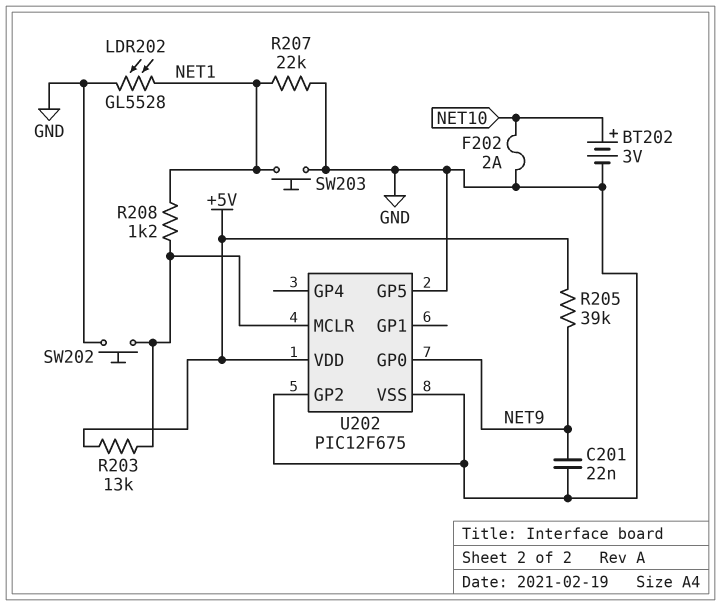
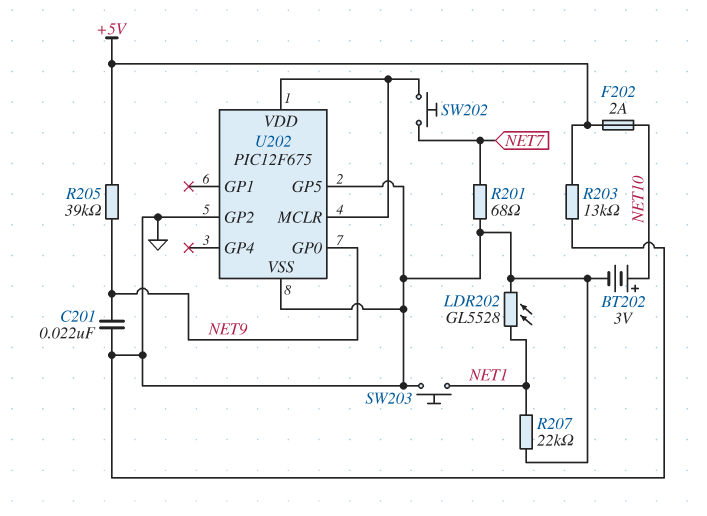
F202: 2A (GND, NET10) -> 2A (+5V, NET10)
R201: none -> 68 (GND, NET7)
R203: 13k (+5V, U202/MCLR) -> 13k (+5V, GND)
R208: 1.2k (NET1, U202/MCLR) -> none
SW202: button (GND, U202/MCLR) -> button (NET7, U202/MCLR)
U202 pin VDD: +5V -> U202/MCLR

